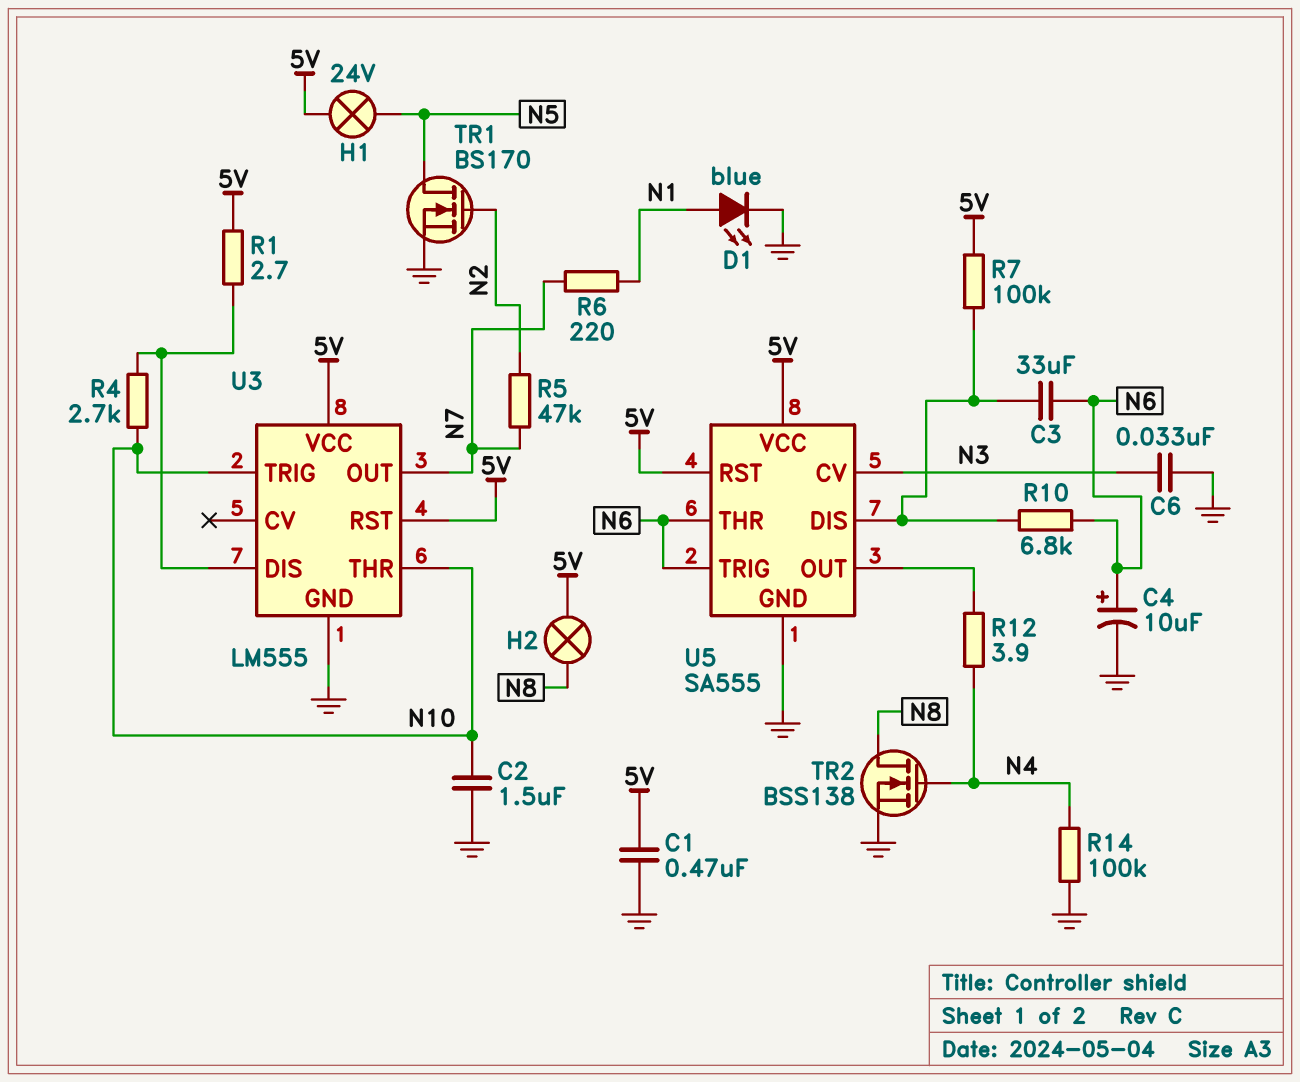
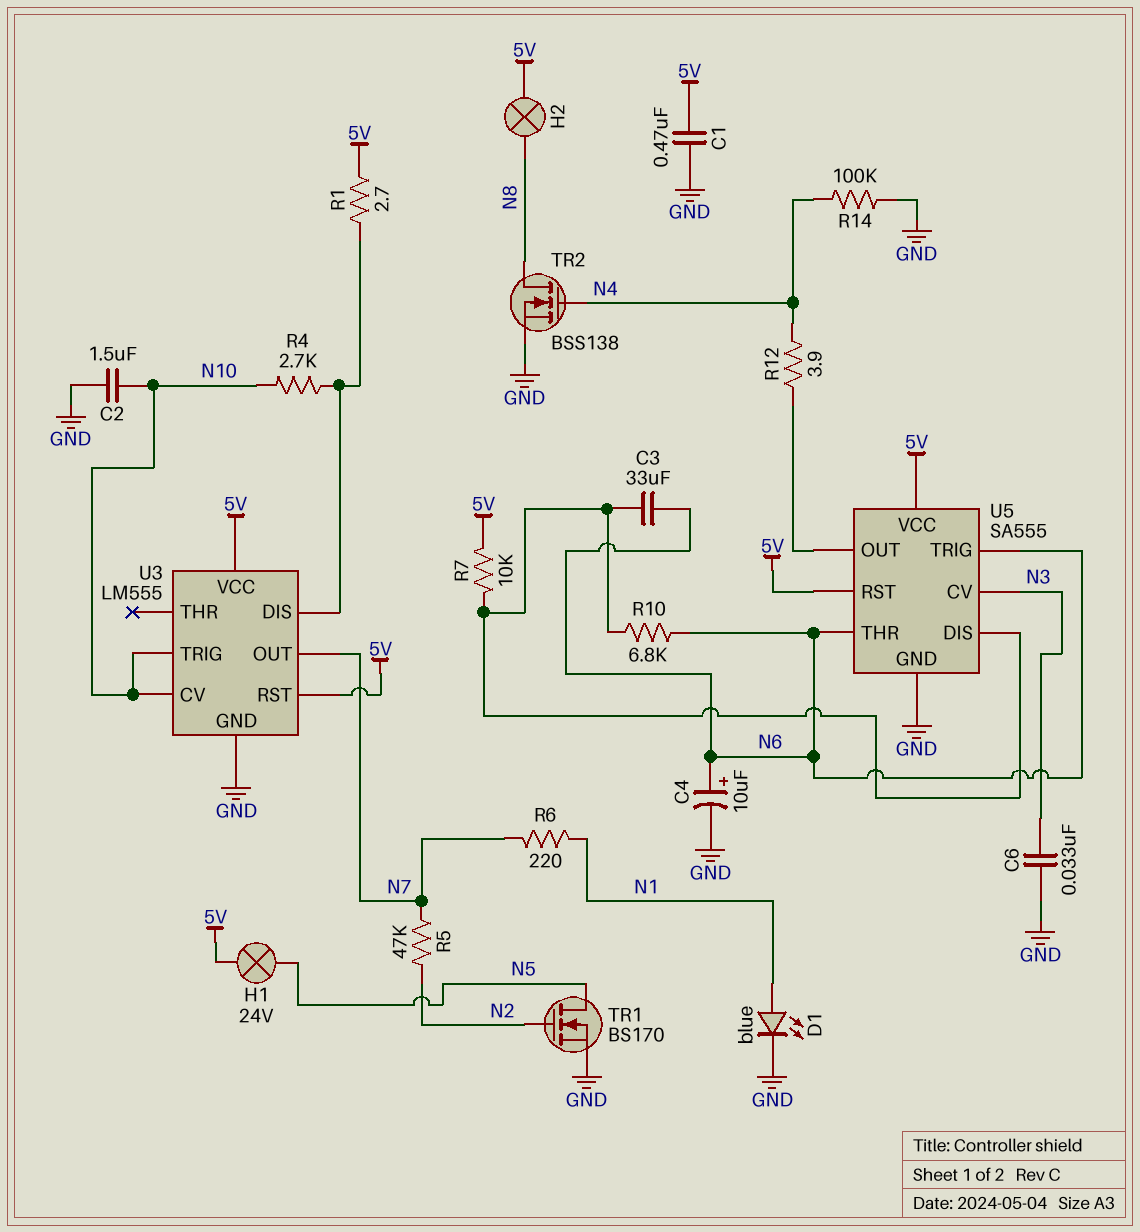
R7: 100k (5V, U5/DIS) -> 10k (5V, U5/DIS)
U3 pin CV: none -> N10
U3 pin THR: N10 -> none

